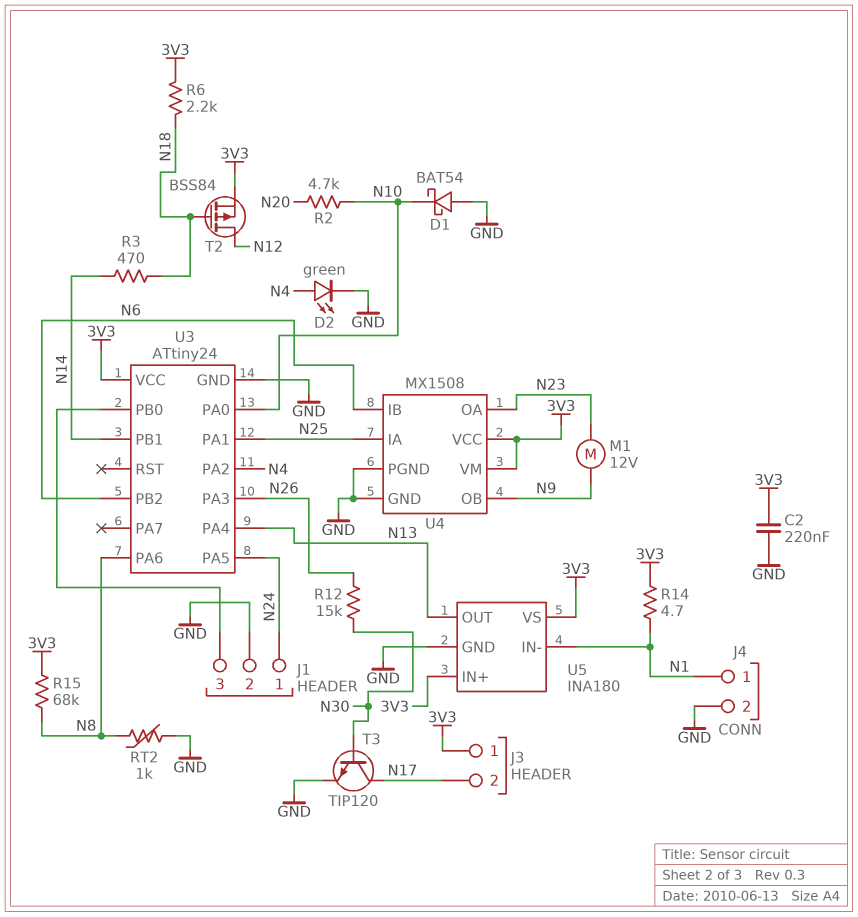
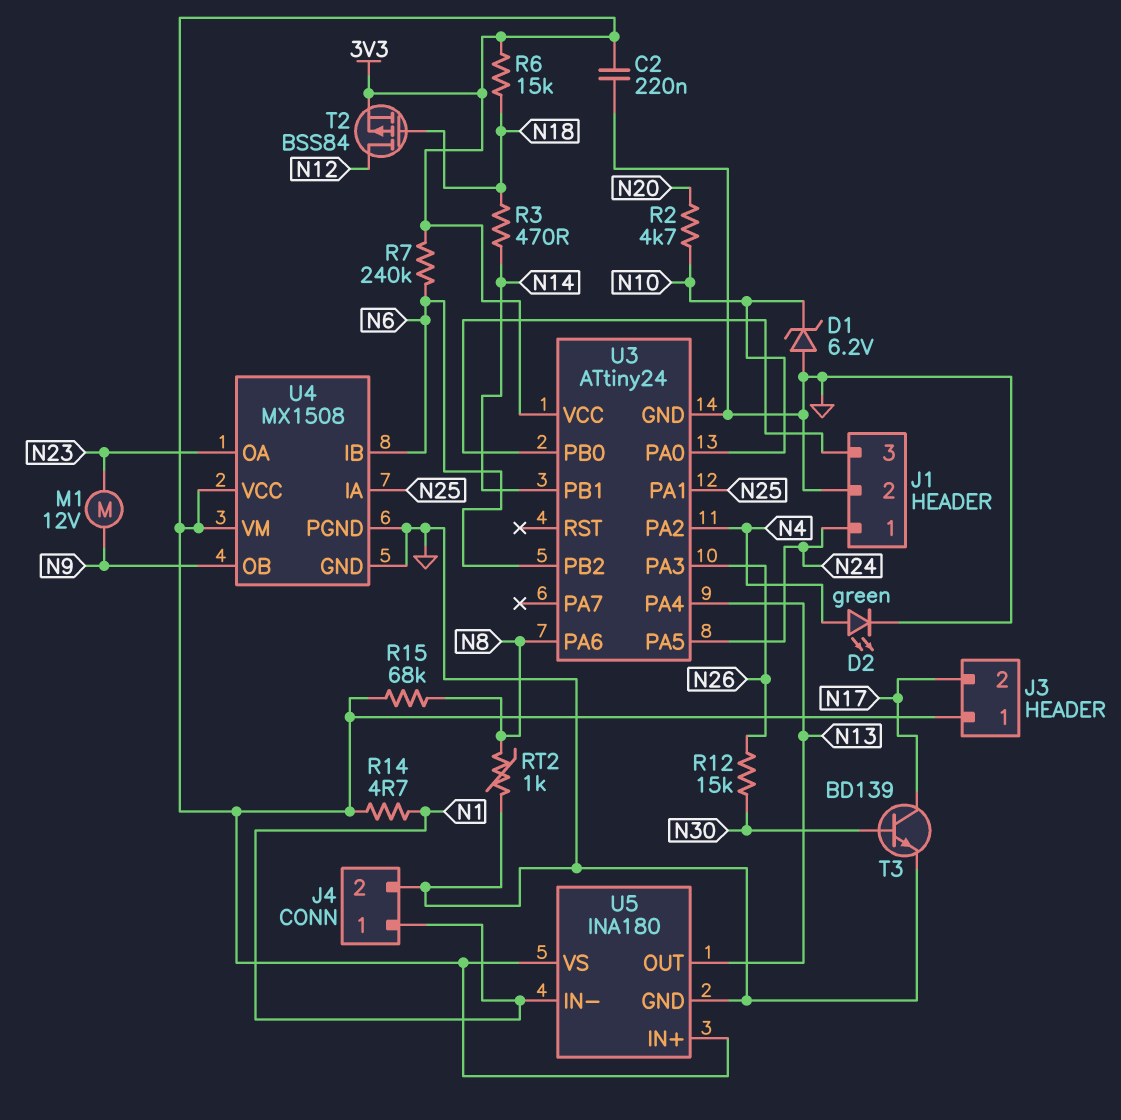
D1: schottky BAT54 (A GND, K N10) -> zener 6.2V (A GND, K N10)
R6: 2.2k (3V3, N18) -> 15k (3V3, N18)
R7: none -> 240k (3V3, N6)
T3: NPN TIP120 (B N30, C N17, E GND) -> NPN BD139 (B N30, C N17, E GND)

